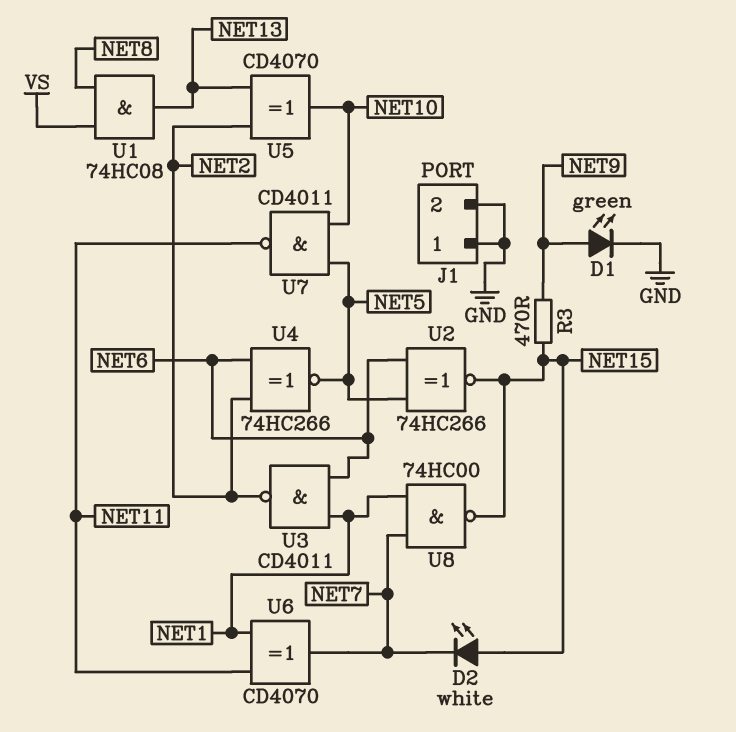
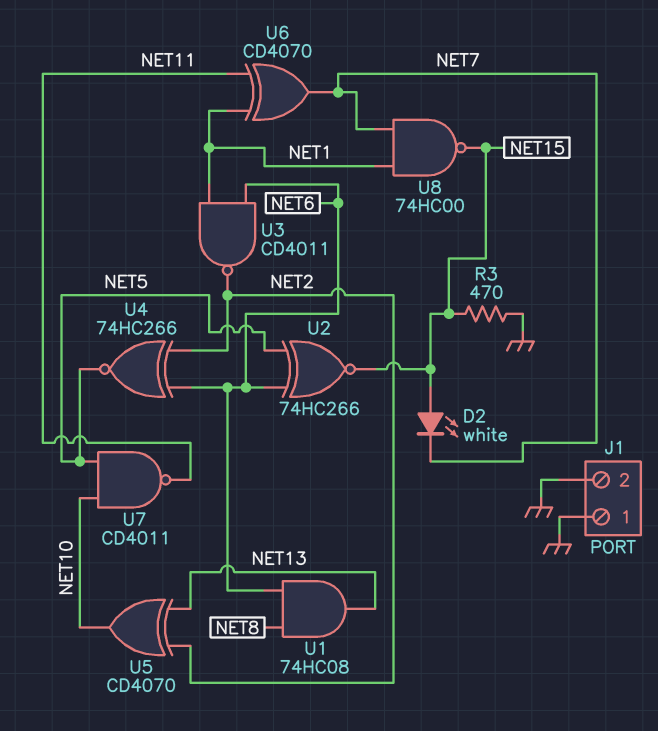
D1: LED green (A NET9, K GND) -> none
R3: 470 (NET9, NET15) -> 470 (GND, NET15)
U1: AND 74HC08 (in NET8, in VS, out NET13) -> AND 74HC08 (in NET6, in NET8, out NET13)

